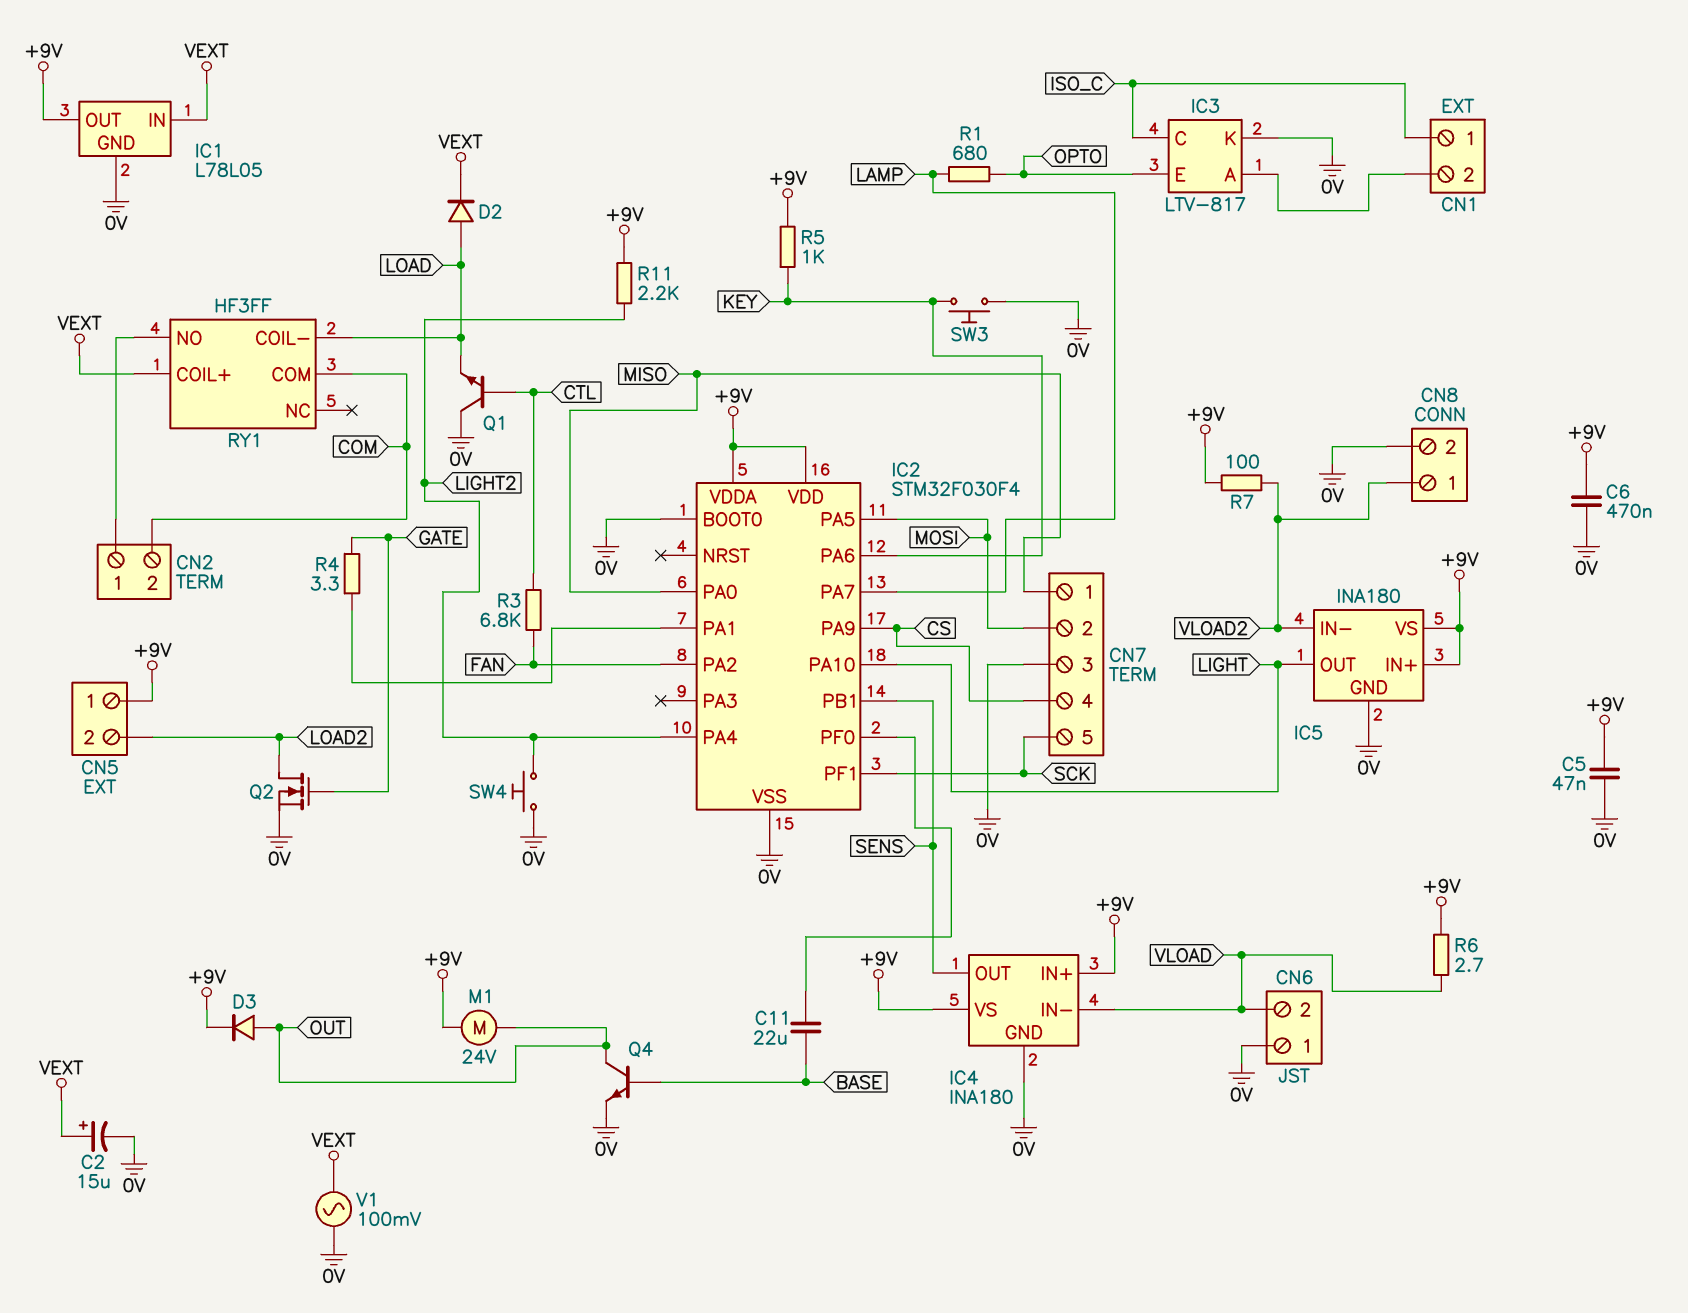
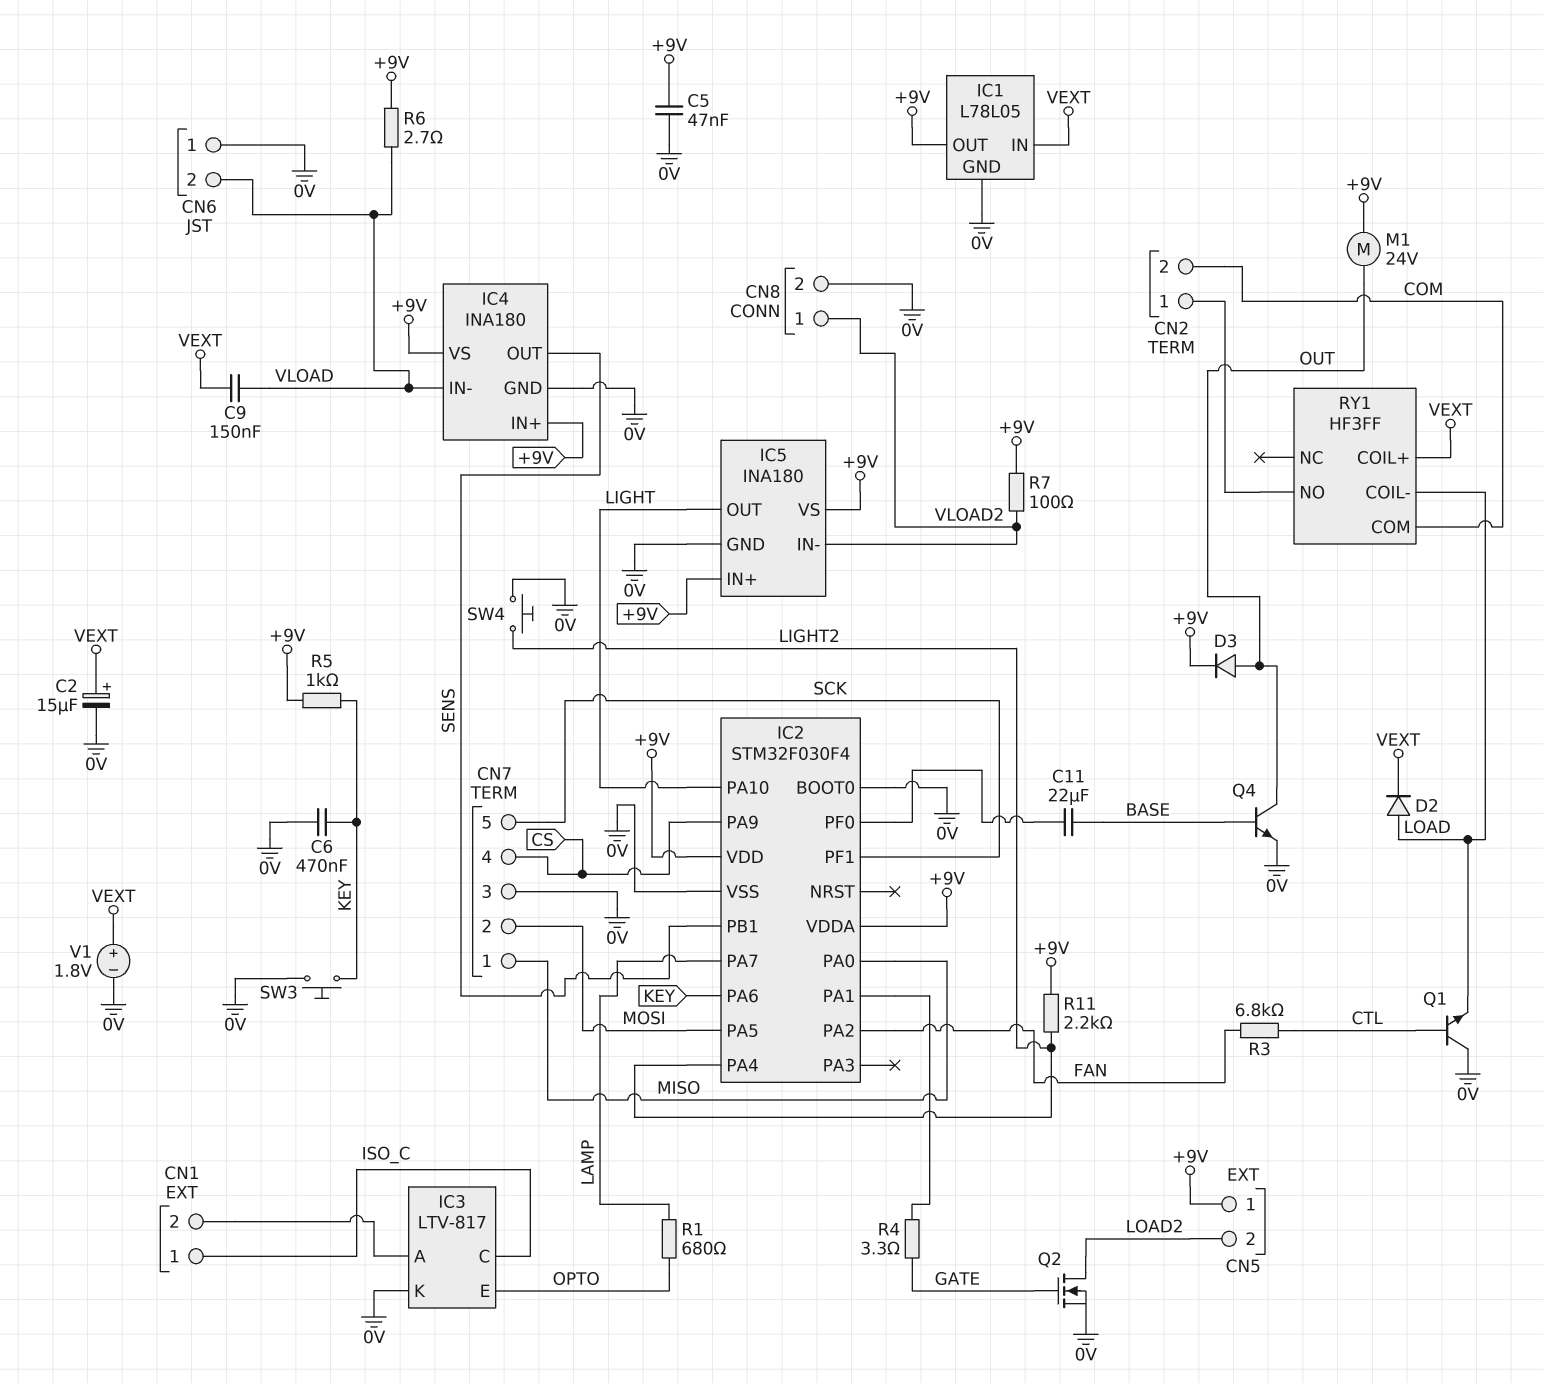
C6: 470nF (+9V, 0V) -> 470nF (0V, KEY)
C9: none -> 150nF (VEXT, VLOAD)
V1: AC 100mV (0V, VEXT) -> 1.8V (plus VEXT, minus 0V)

